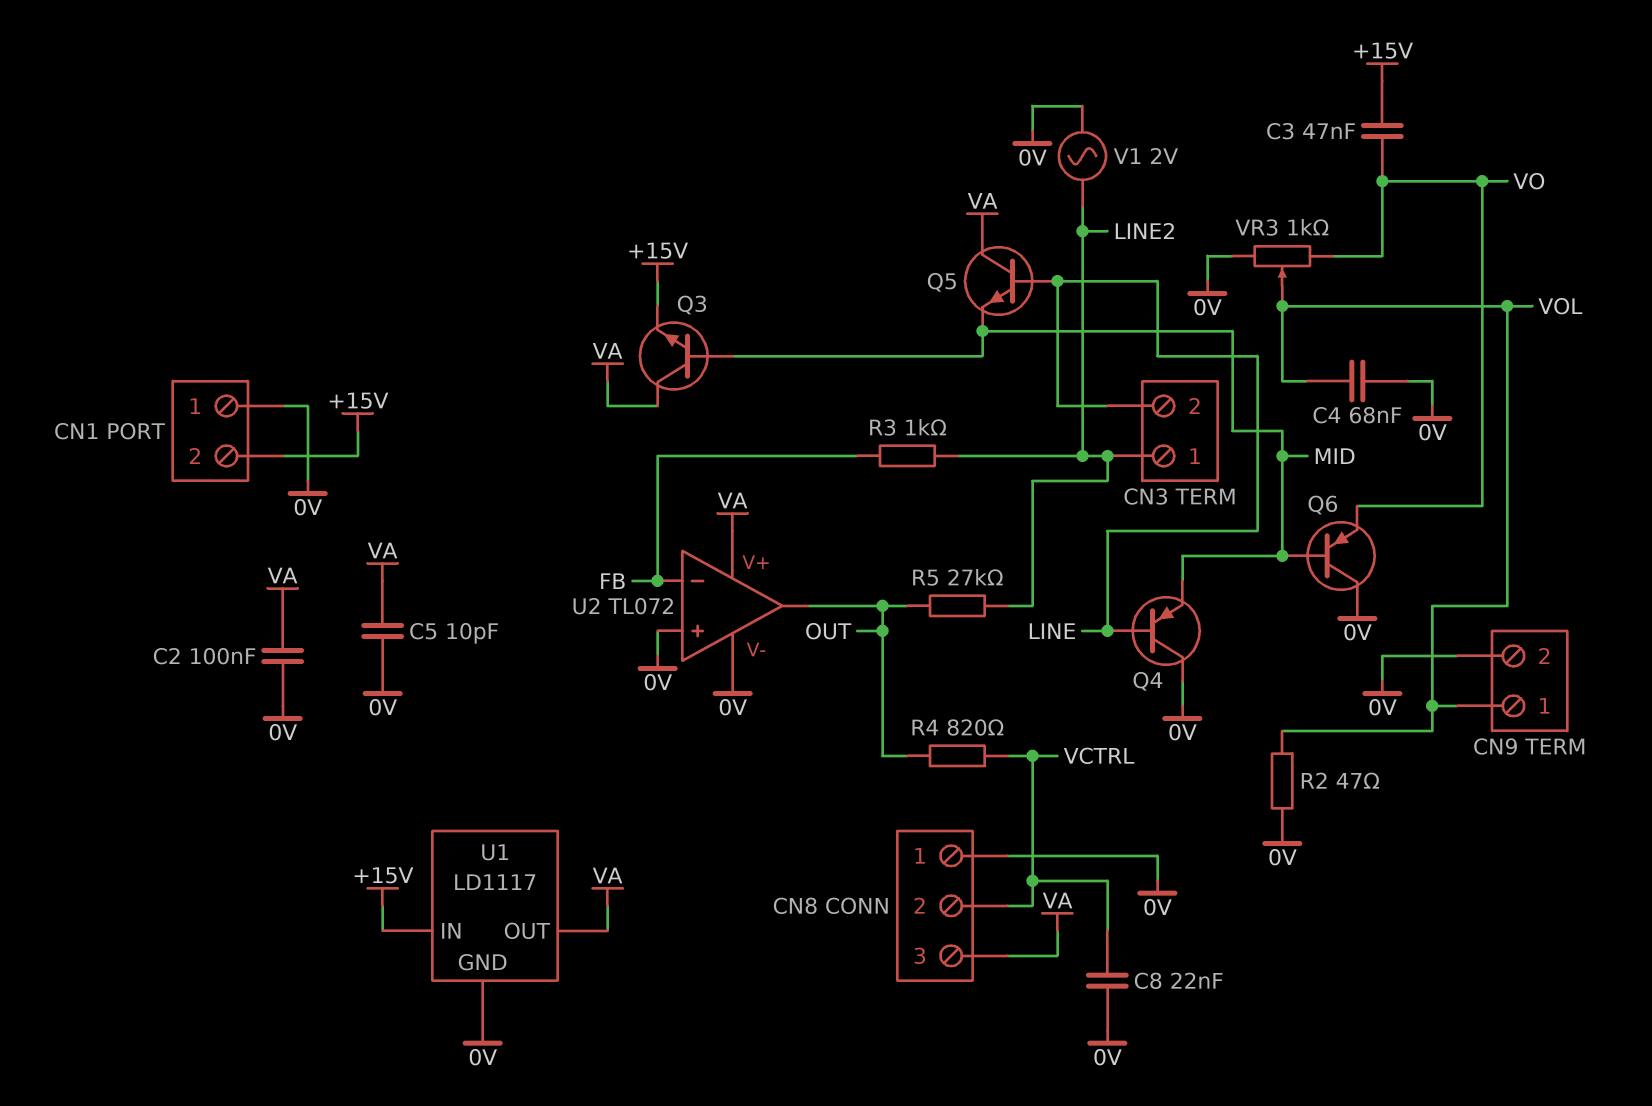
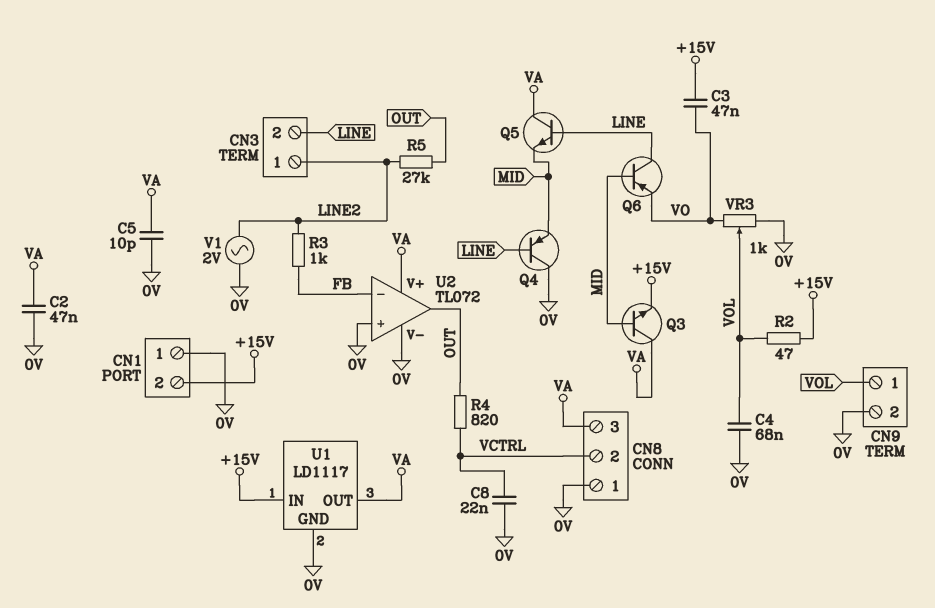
C2: 100nF (0V, VA) -> 47nF (0V, VA)
Q6: PNP (B MID, C 0V, E VO) -> PNP (B MID, C LINE, E VO)
R2: 47 (0V, VOL) -> 47 (+15V, VOL)

